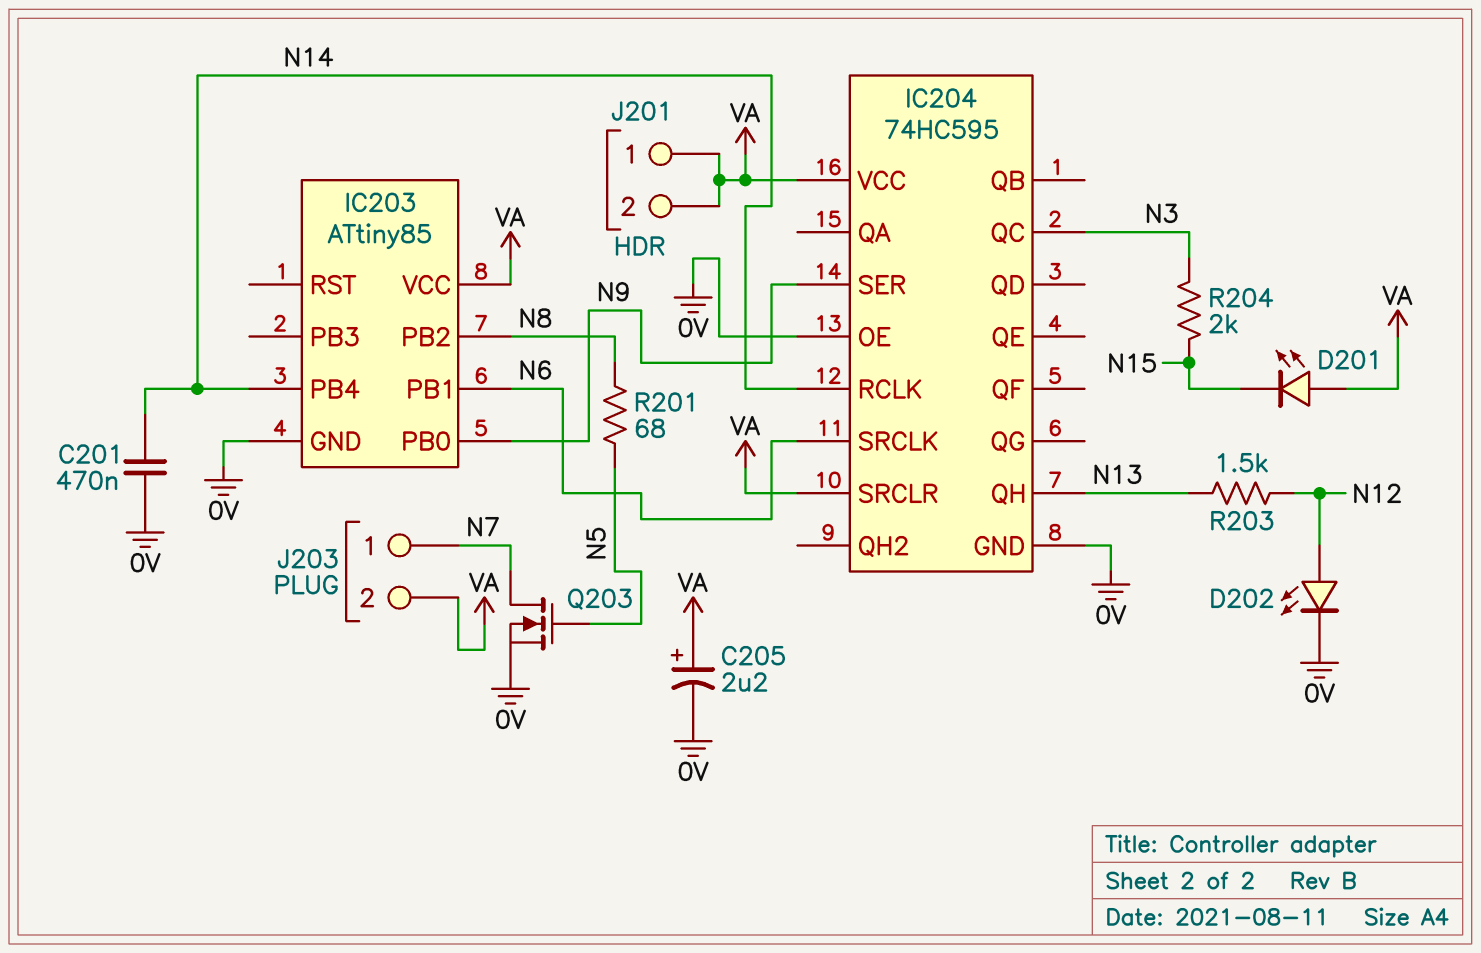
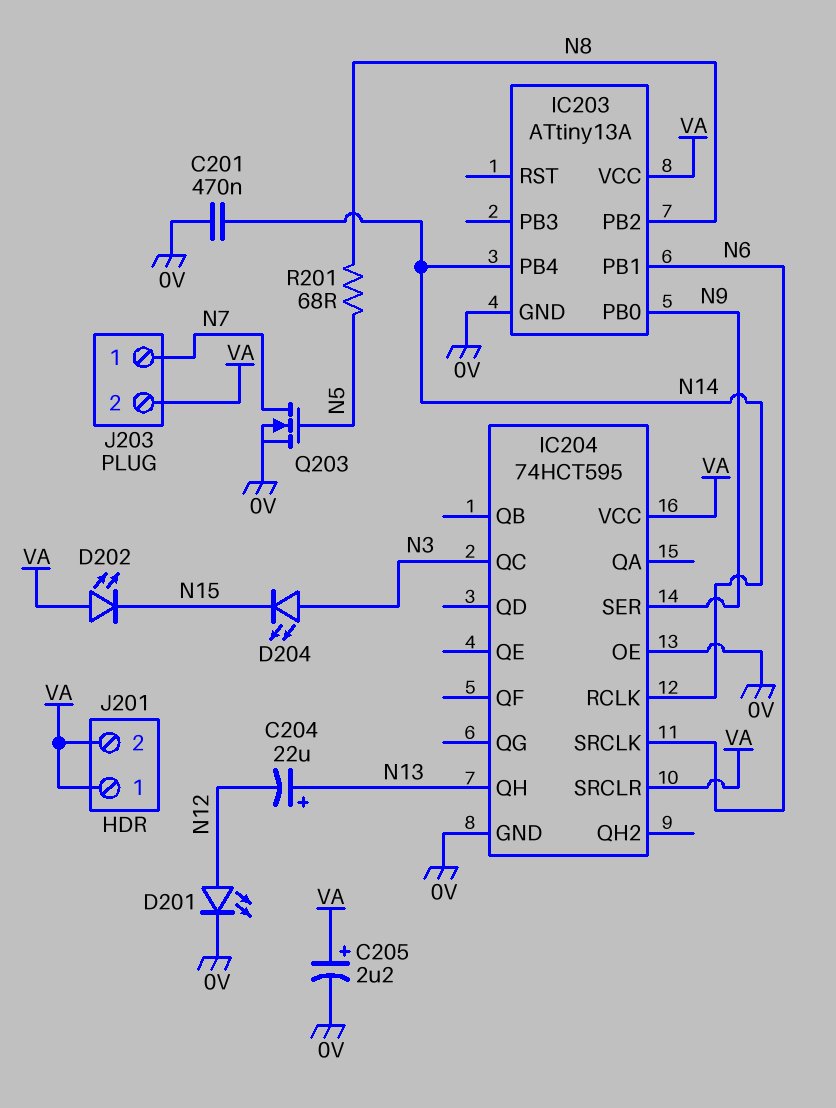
C204: none -> 22uF (plus N13, minus N12)
D201: LED (A VA, K N15) -> LED (A N12, K 0V)
D202: LED (A N12, K 0V) -> LED (A VA, K N15)
D204: none -> LED (A N3, K N15)
IC203: ATtiny85 -> ATtiny13A
IC204: 74HC595 -> 74HCT595
R203: 1.5k (N12, N13) -> none
R204: 2k (N3, N15) -> none

